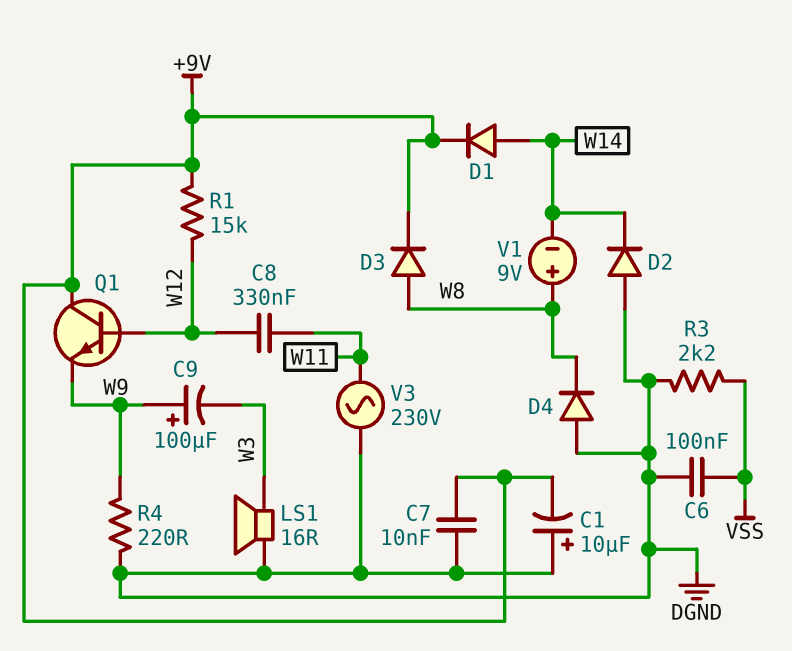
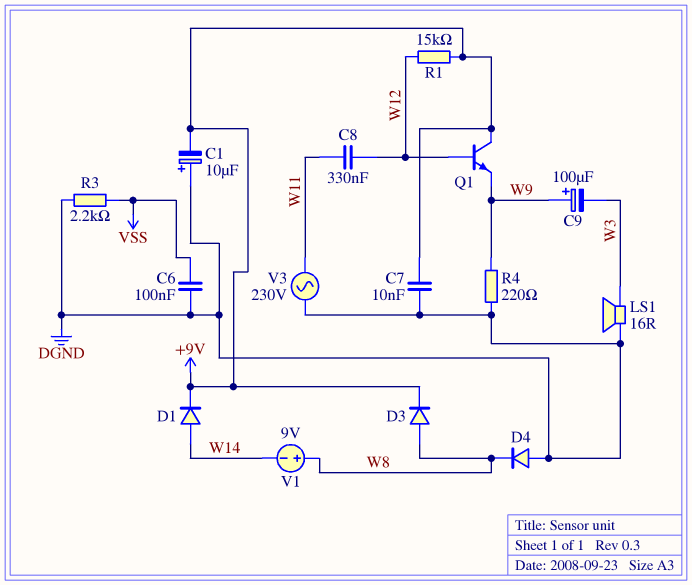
D2: diode (A DGND, K W14) -> none

